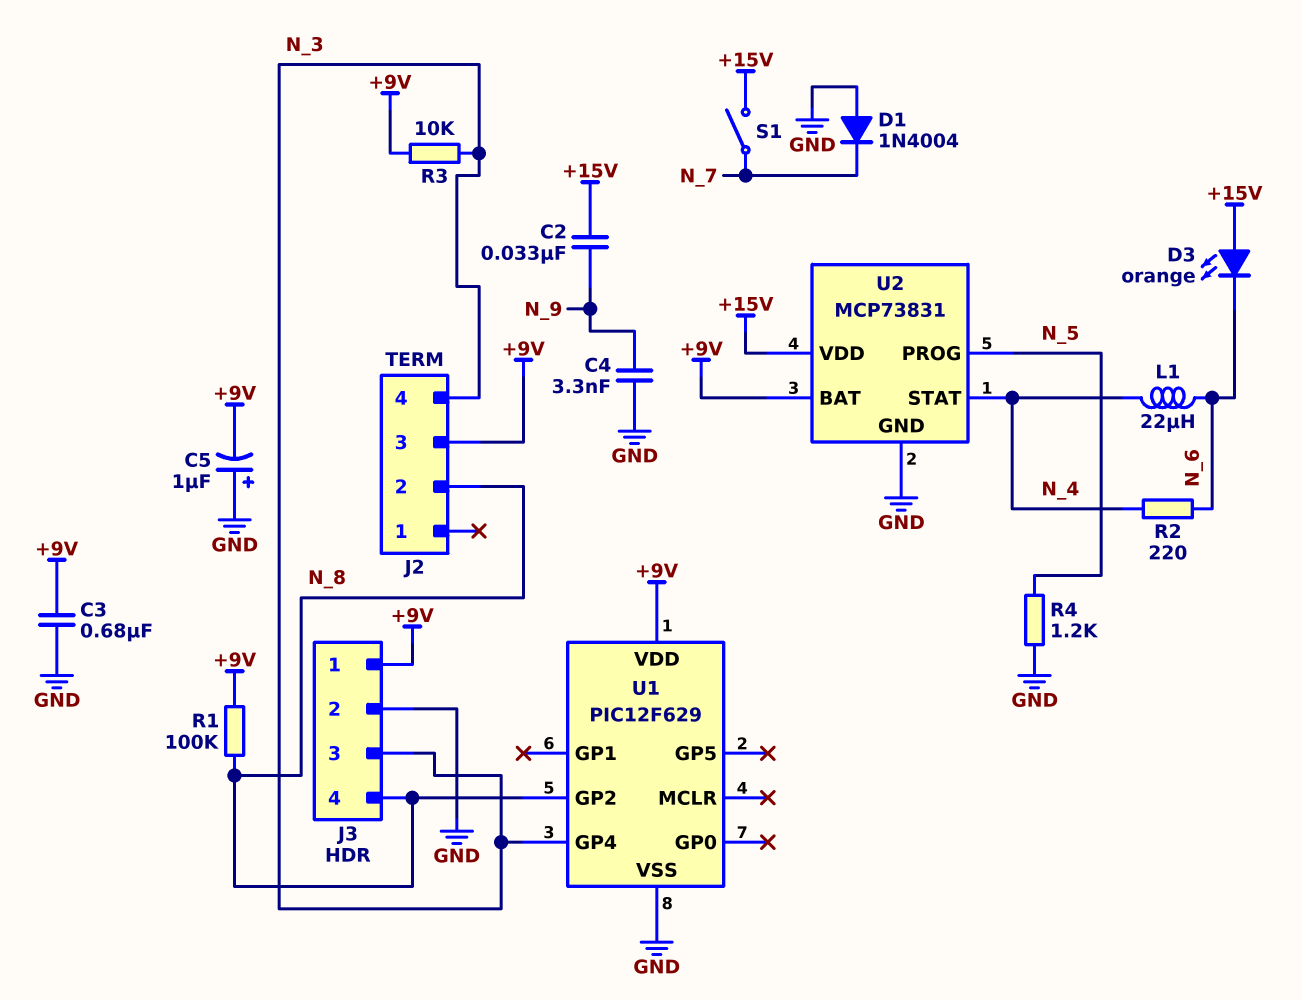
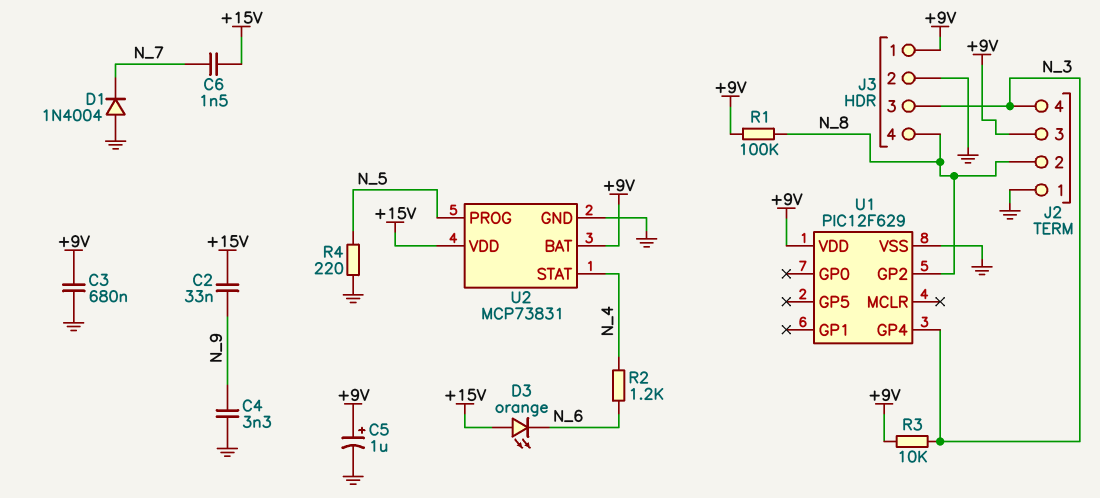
C5: 1uF (plus GND, minus +9V) -> 1uF (plus +9V, minus GND)
C6: none -> 1.5nF (+15V, N_7)
J2 pin 1: none -> GND
L1: 22uH (N_4, N_6) -> none
R2: 220 (N_4, N_6) -> 1.2k (N_4, N_6)
R4: 1.2k (GND, N_5) -> 220 (GND, N_5)
S1: switch (+15V, N_7) -> none

